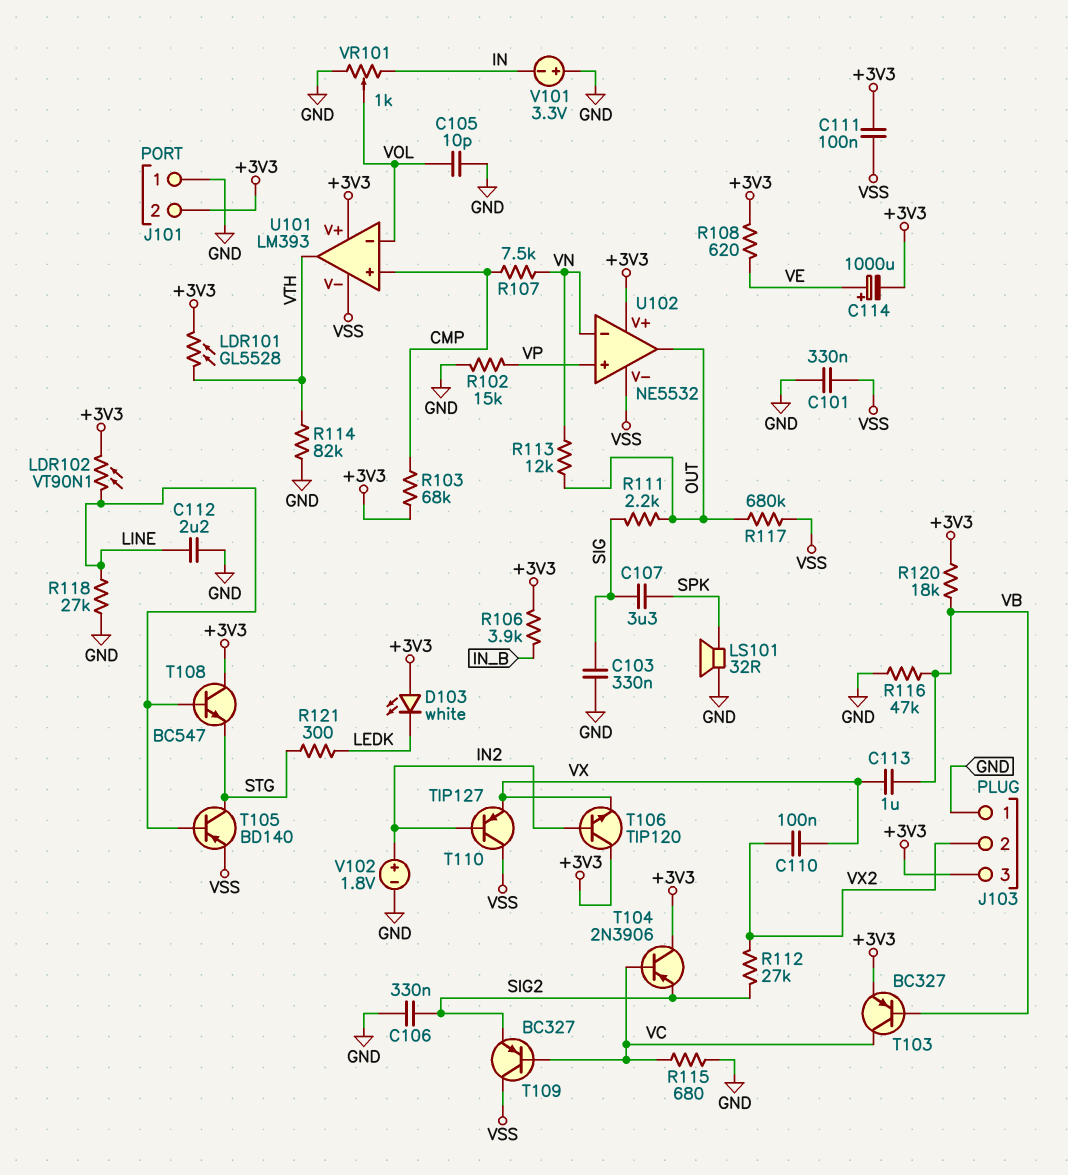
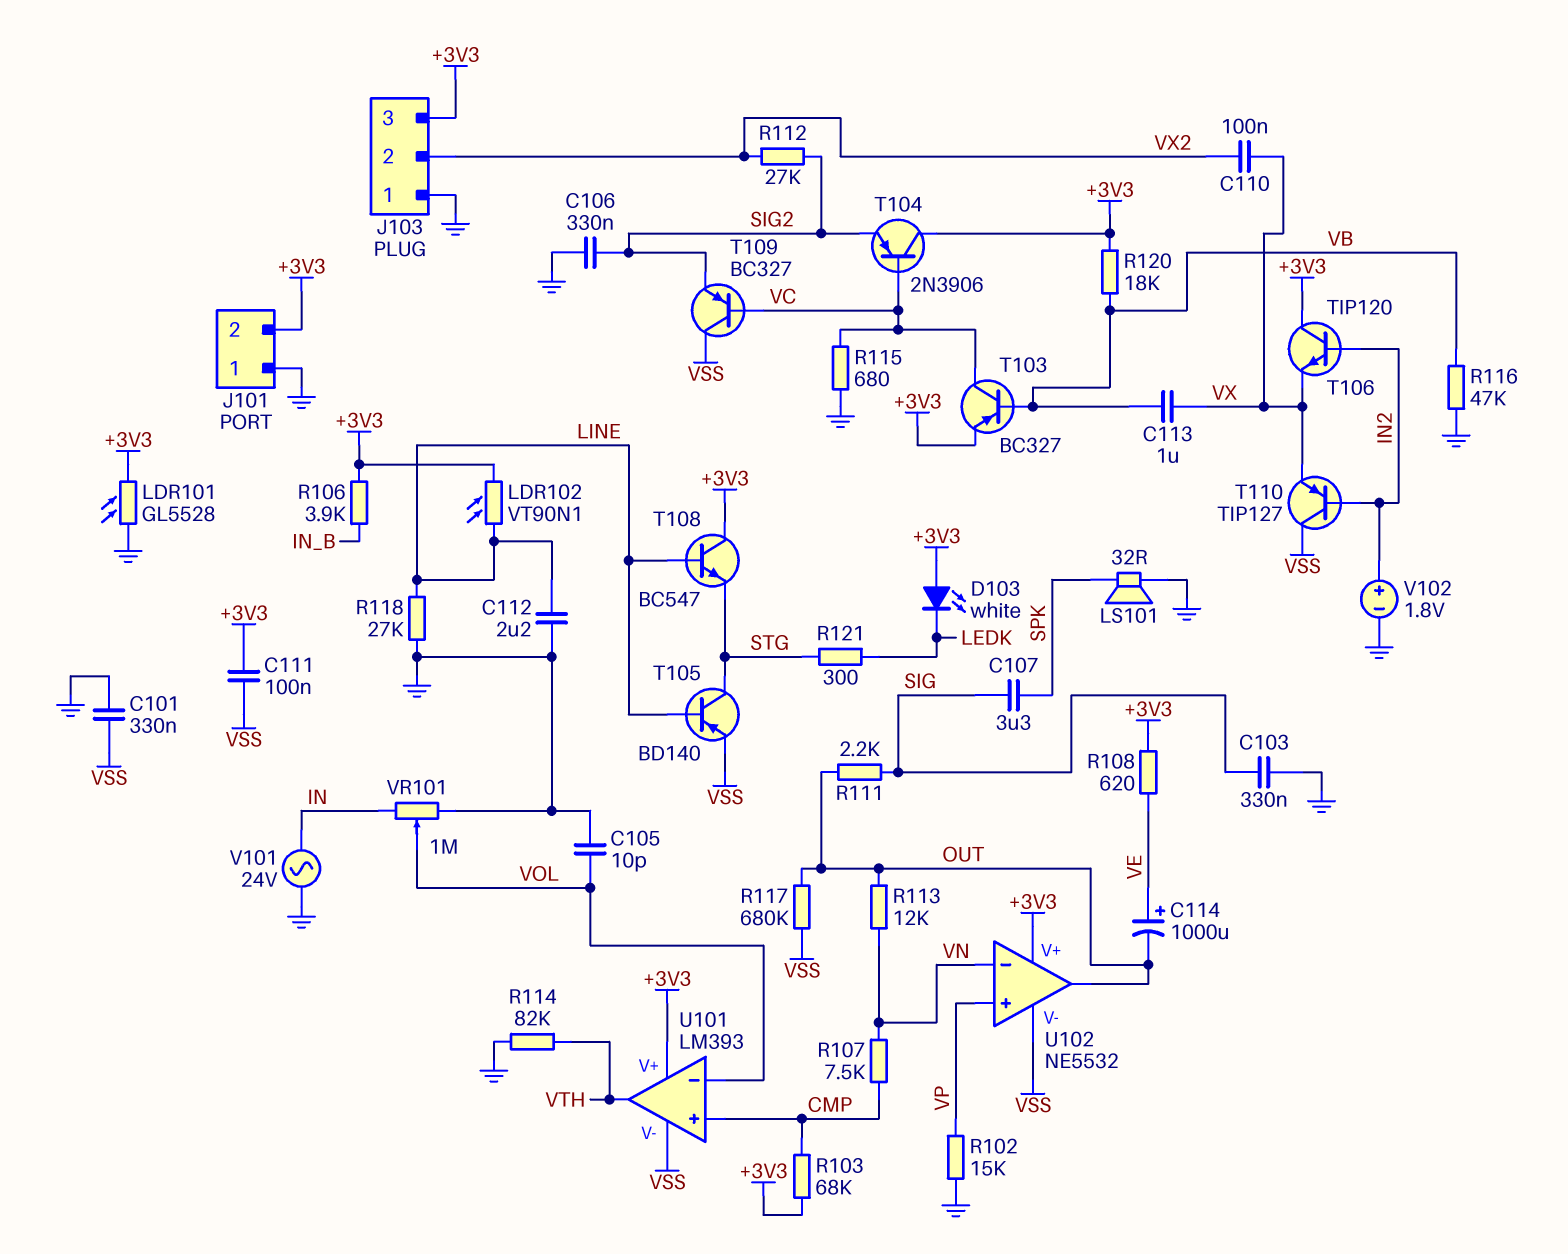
C114: 1000uF (plus VE, minus +3V3) -> 1000uF (plus VE, minus OUT)
LDR101: GL5528 (+3V3, VTH) -> GL5528 (+3V3, GND)
V101: 3.3V (plus GND, minus IN) -> AC 24V (GND, IN)
VR101: 1k (GND, IN, wiper VOL) -> 1M (GND, IN, wiper VOL)

